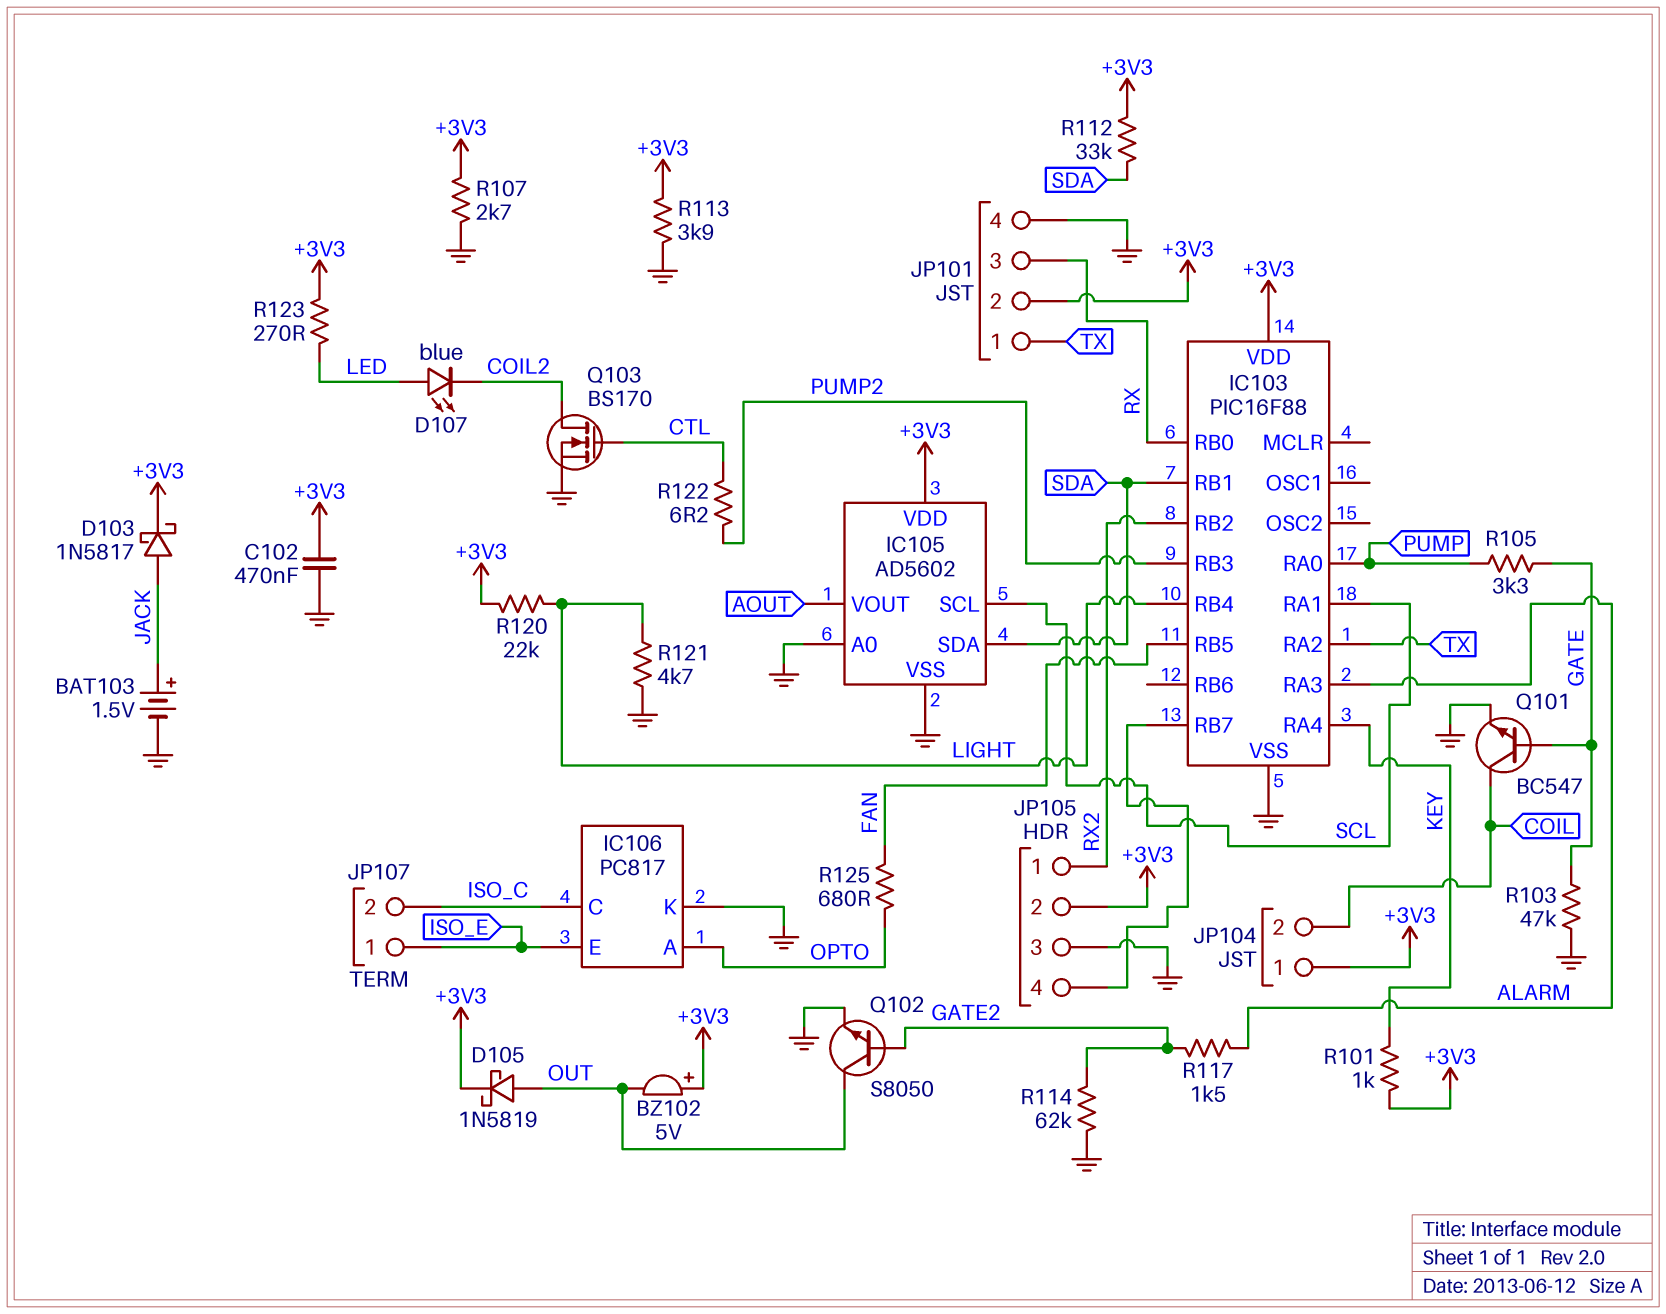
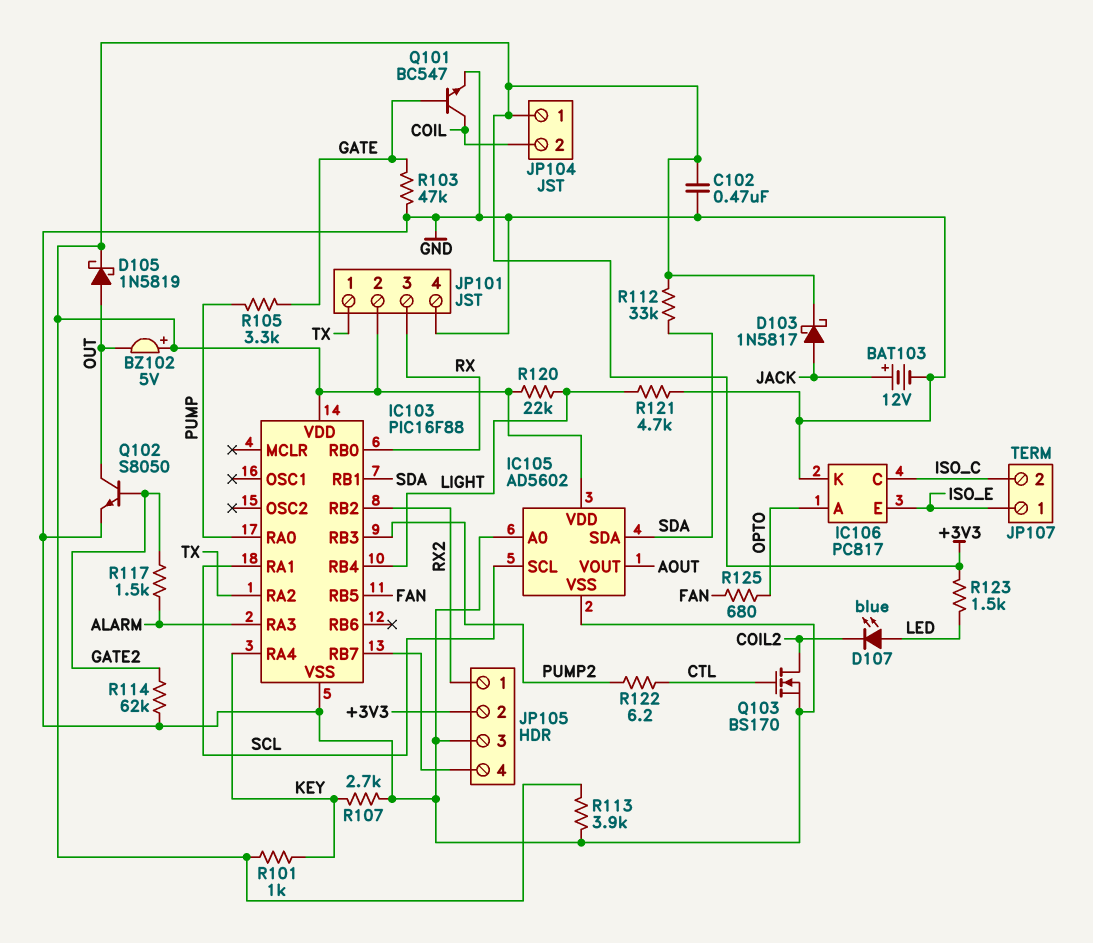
BAT103: 1.5V (plus JACK, minus GND) -> 12V (plus JACK, minus GND)
R107: 2.7k (+3V3, GND) -> 2.7k (GND, KEY)
R123: 270 (+3V3, LED) -> 1.5k (+3V3, LED)

